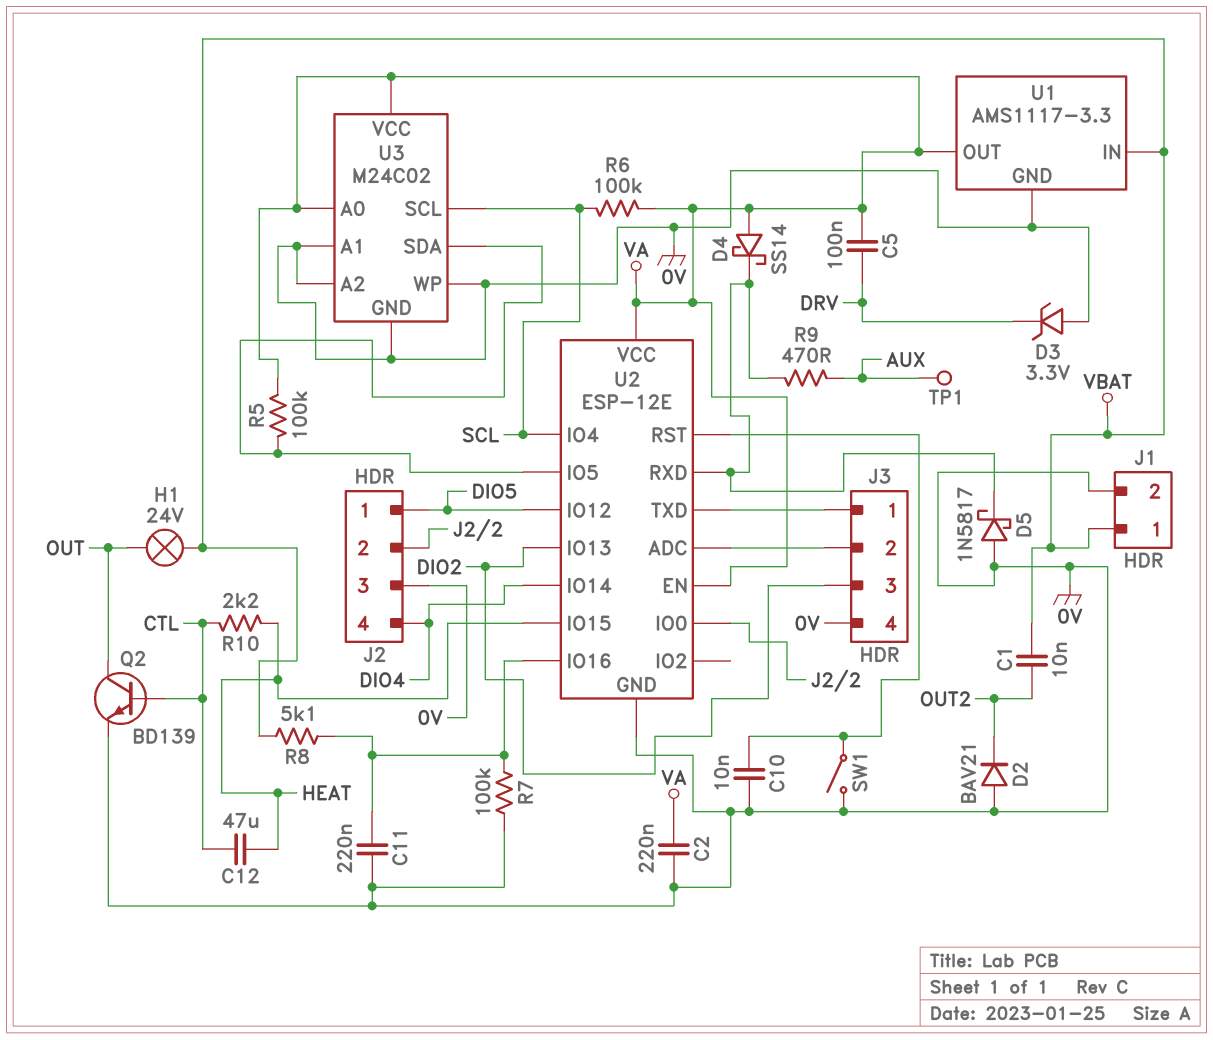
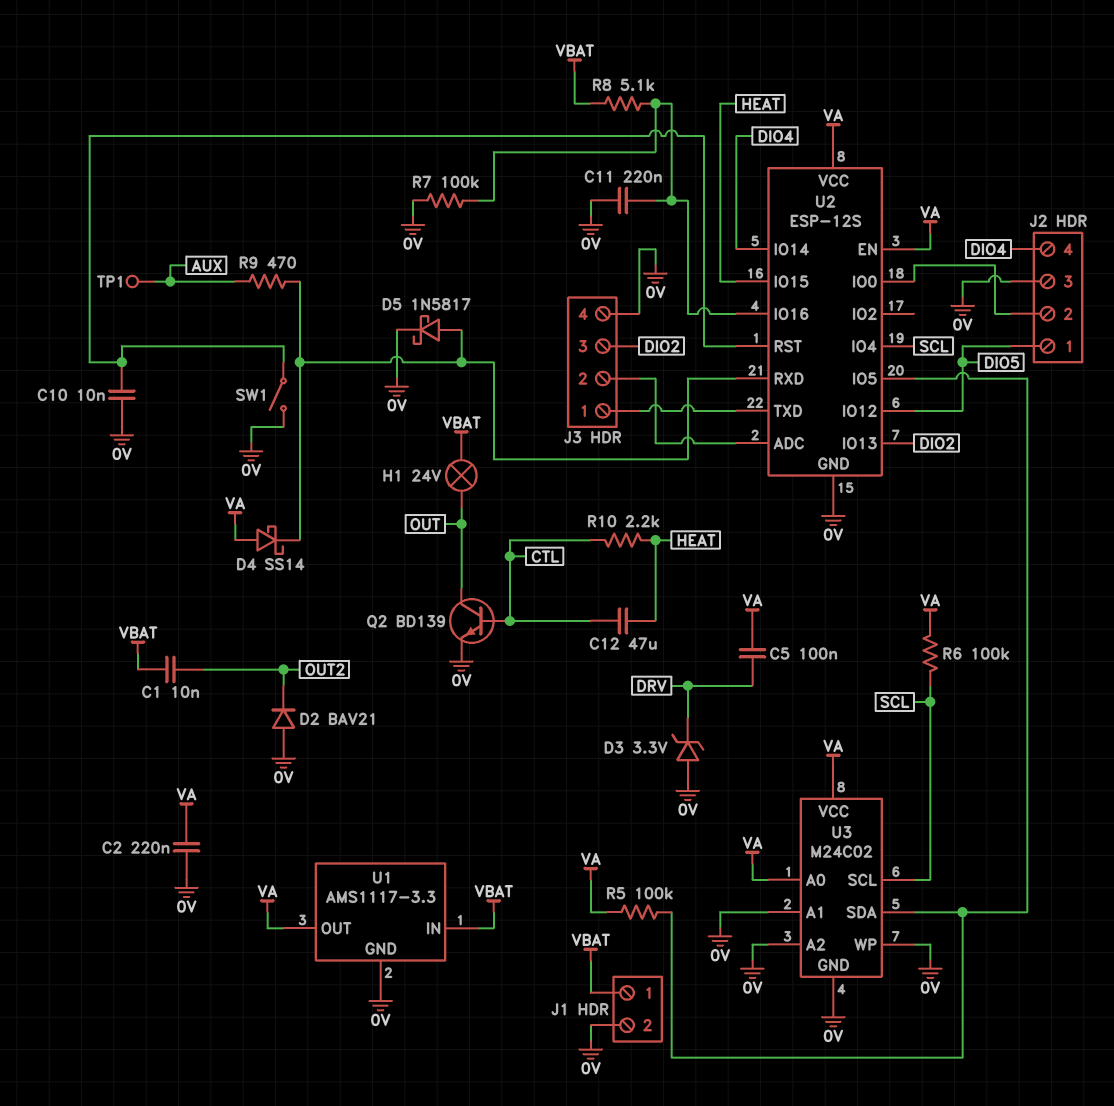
D5: schottky 1N5817 (A 0V, K U2/RXD) -> schottky 1N5817 (A U2/RXD, K 0V)
U2: ESP-12E -> ESP-12S

